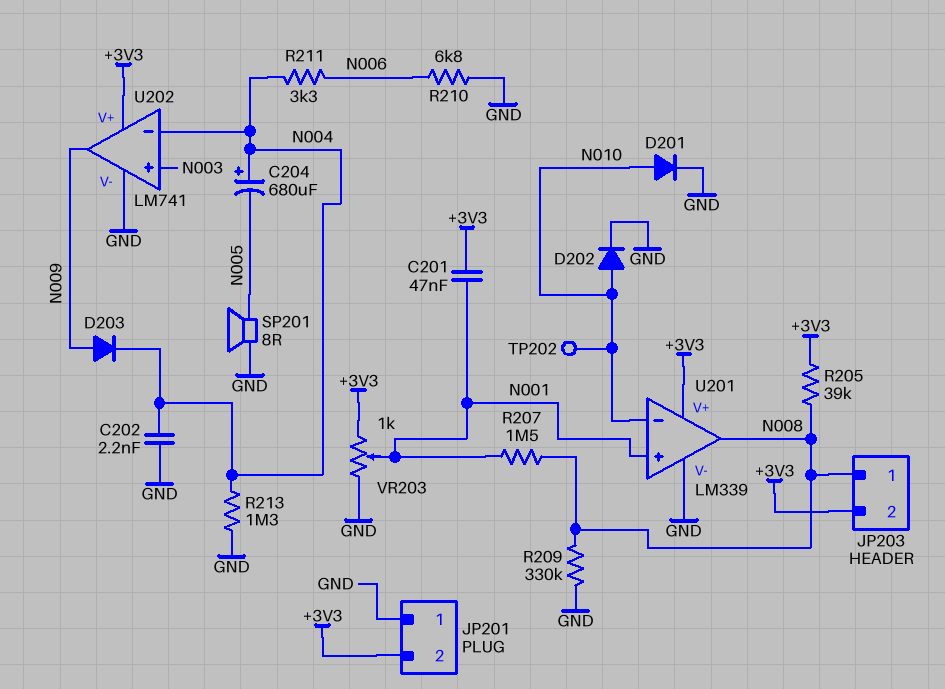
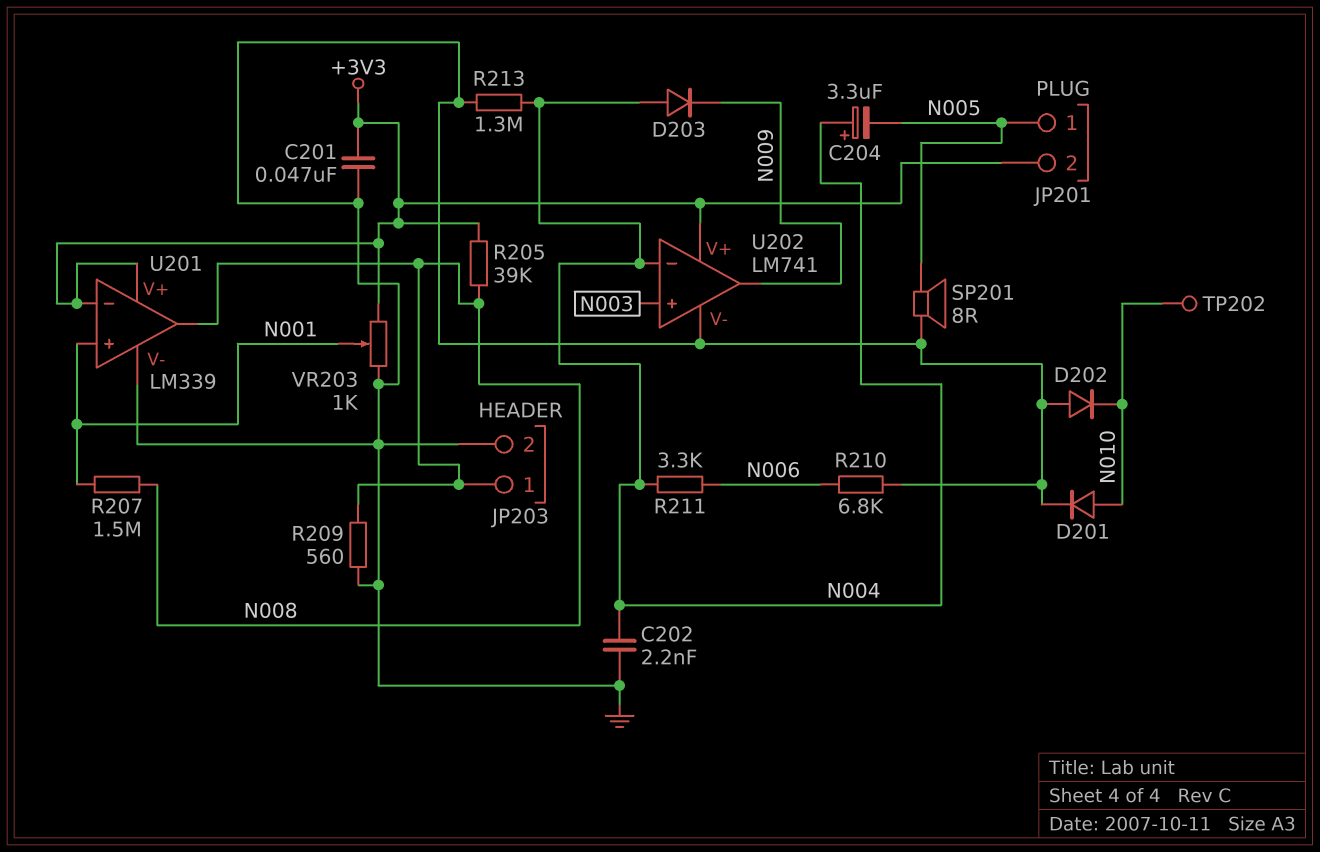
C201: 47nF (+3V3, N001) -> 47nF (+3V3, GND)
C204: 680uF (plus N004, minus N005) -> 3.3uF (plus N004, minus N005)
D202: diode (A N010, K GND) -> diode (A GND, K N010)
D203: diode (A N009, K N004) -> diode (A N004, K N009)
JP201 pin 1: GND -> N005
JP203 pin 2: +3V3 -> GND
R209: 330k (GND, N008) -> 560 (GND, N008)
U201 pin in-: N010 -> +3V3

